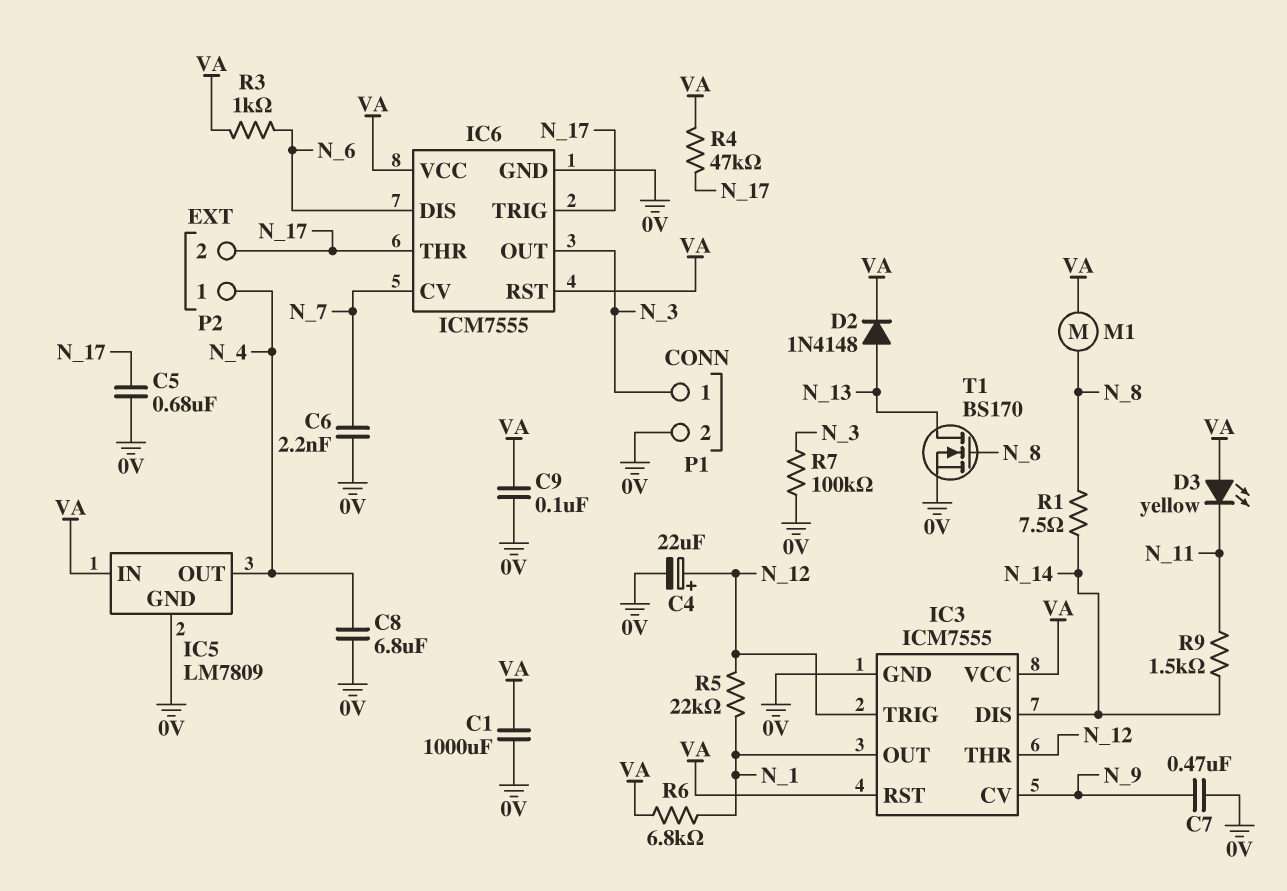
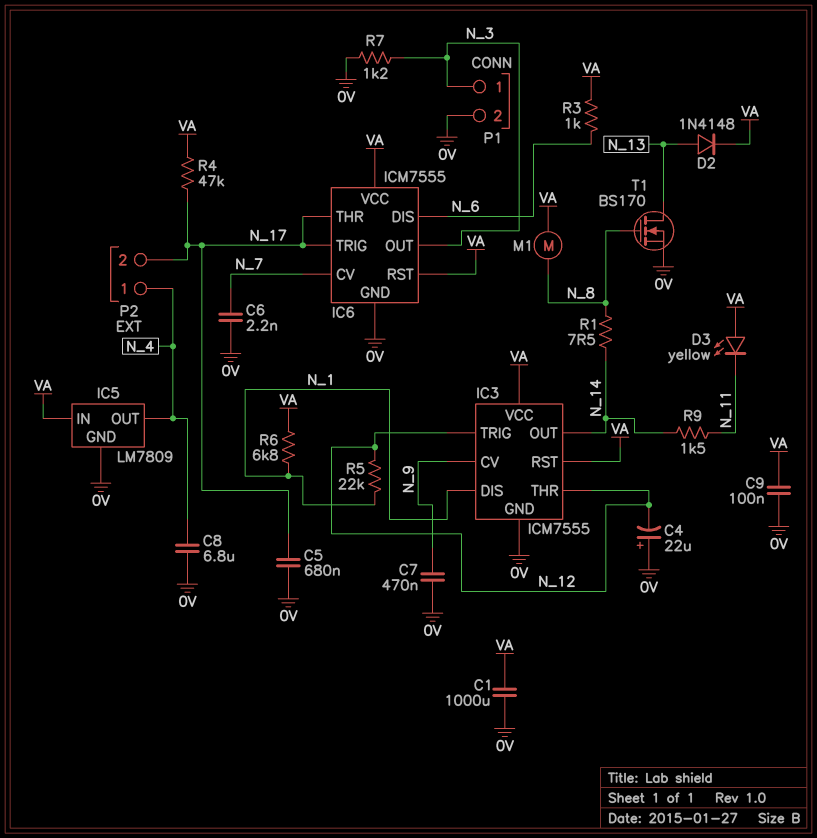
C4: 22uF (plus N_12, minus 0V) -> 22uF (plus 0V, minus N_12)
IC3 pin DIS: N_14 -> N_1
IC3 pin OUT: N_1 -> N_14
R7: 100k (0V, N_3) -> 1.2k (0V, N_3)

